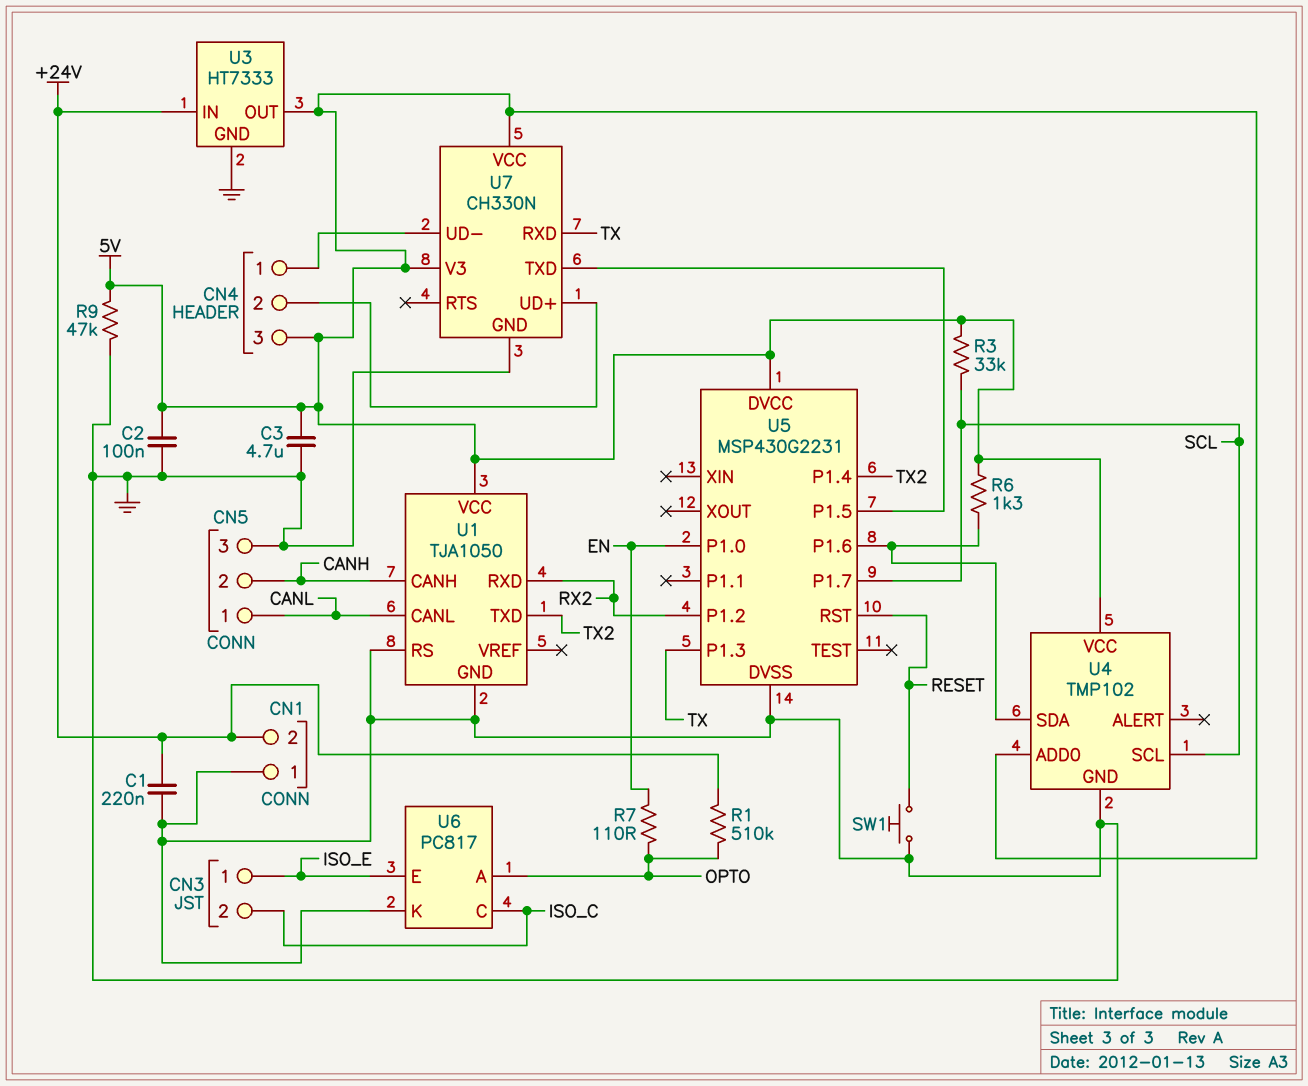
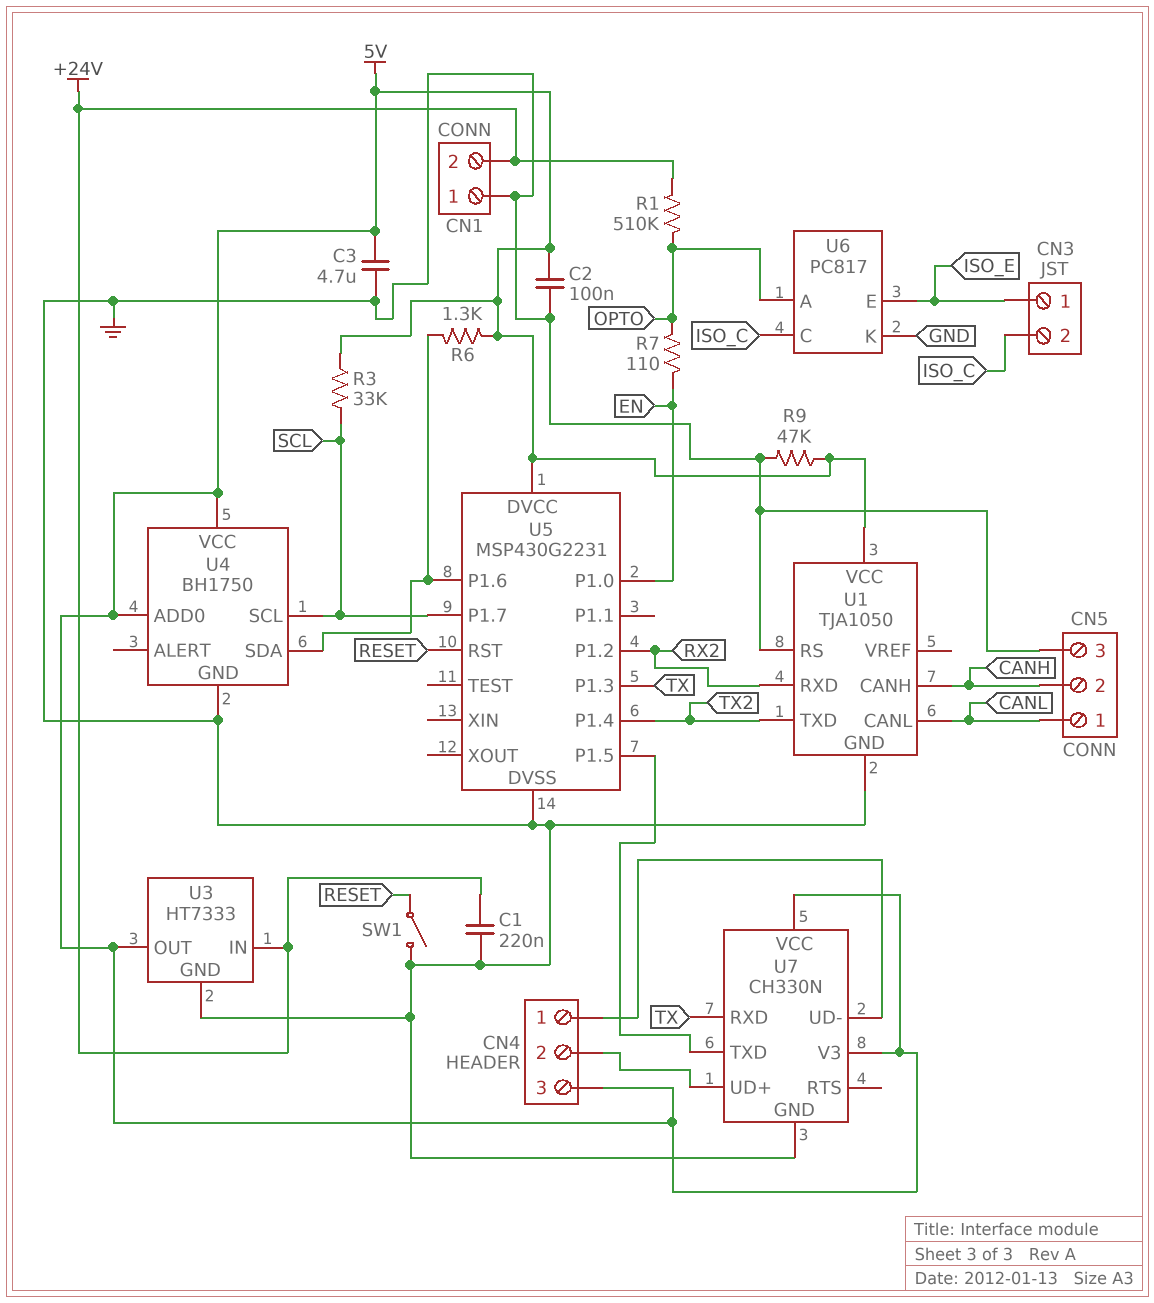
SW1: button (GND, RESET) -> switch (GND, RESET)
U4: TMP102 -> BH1750

